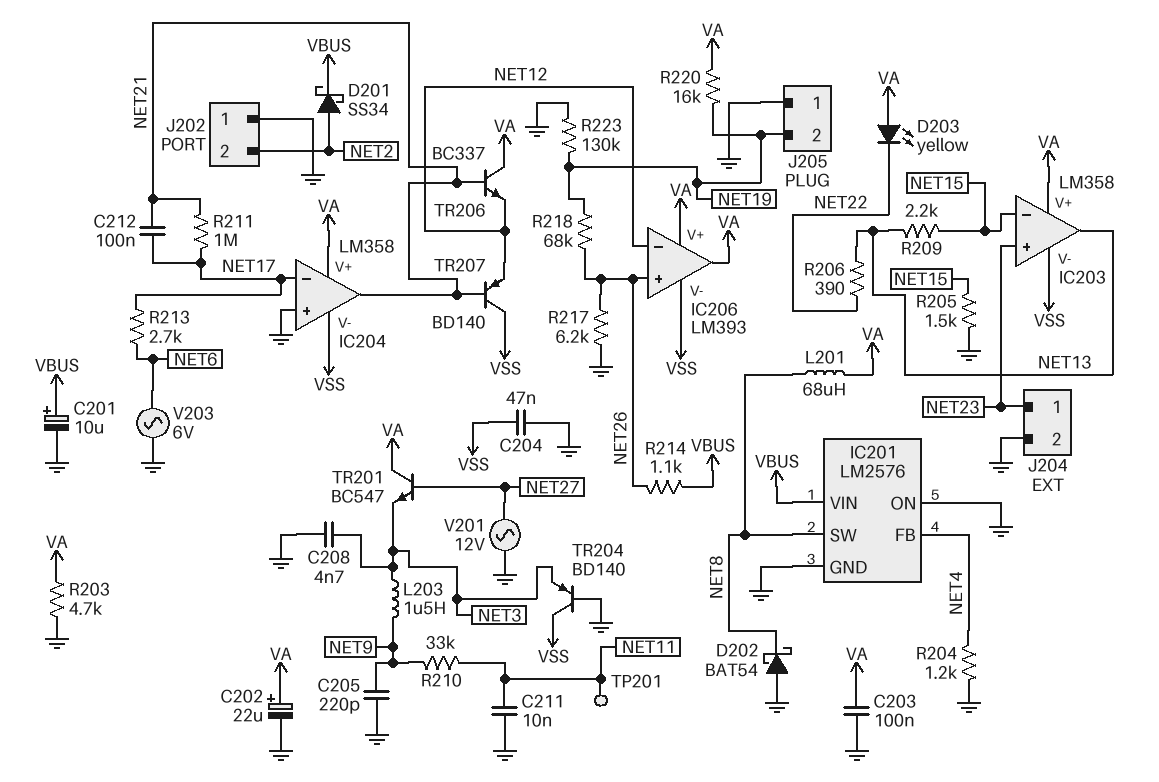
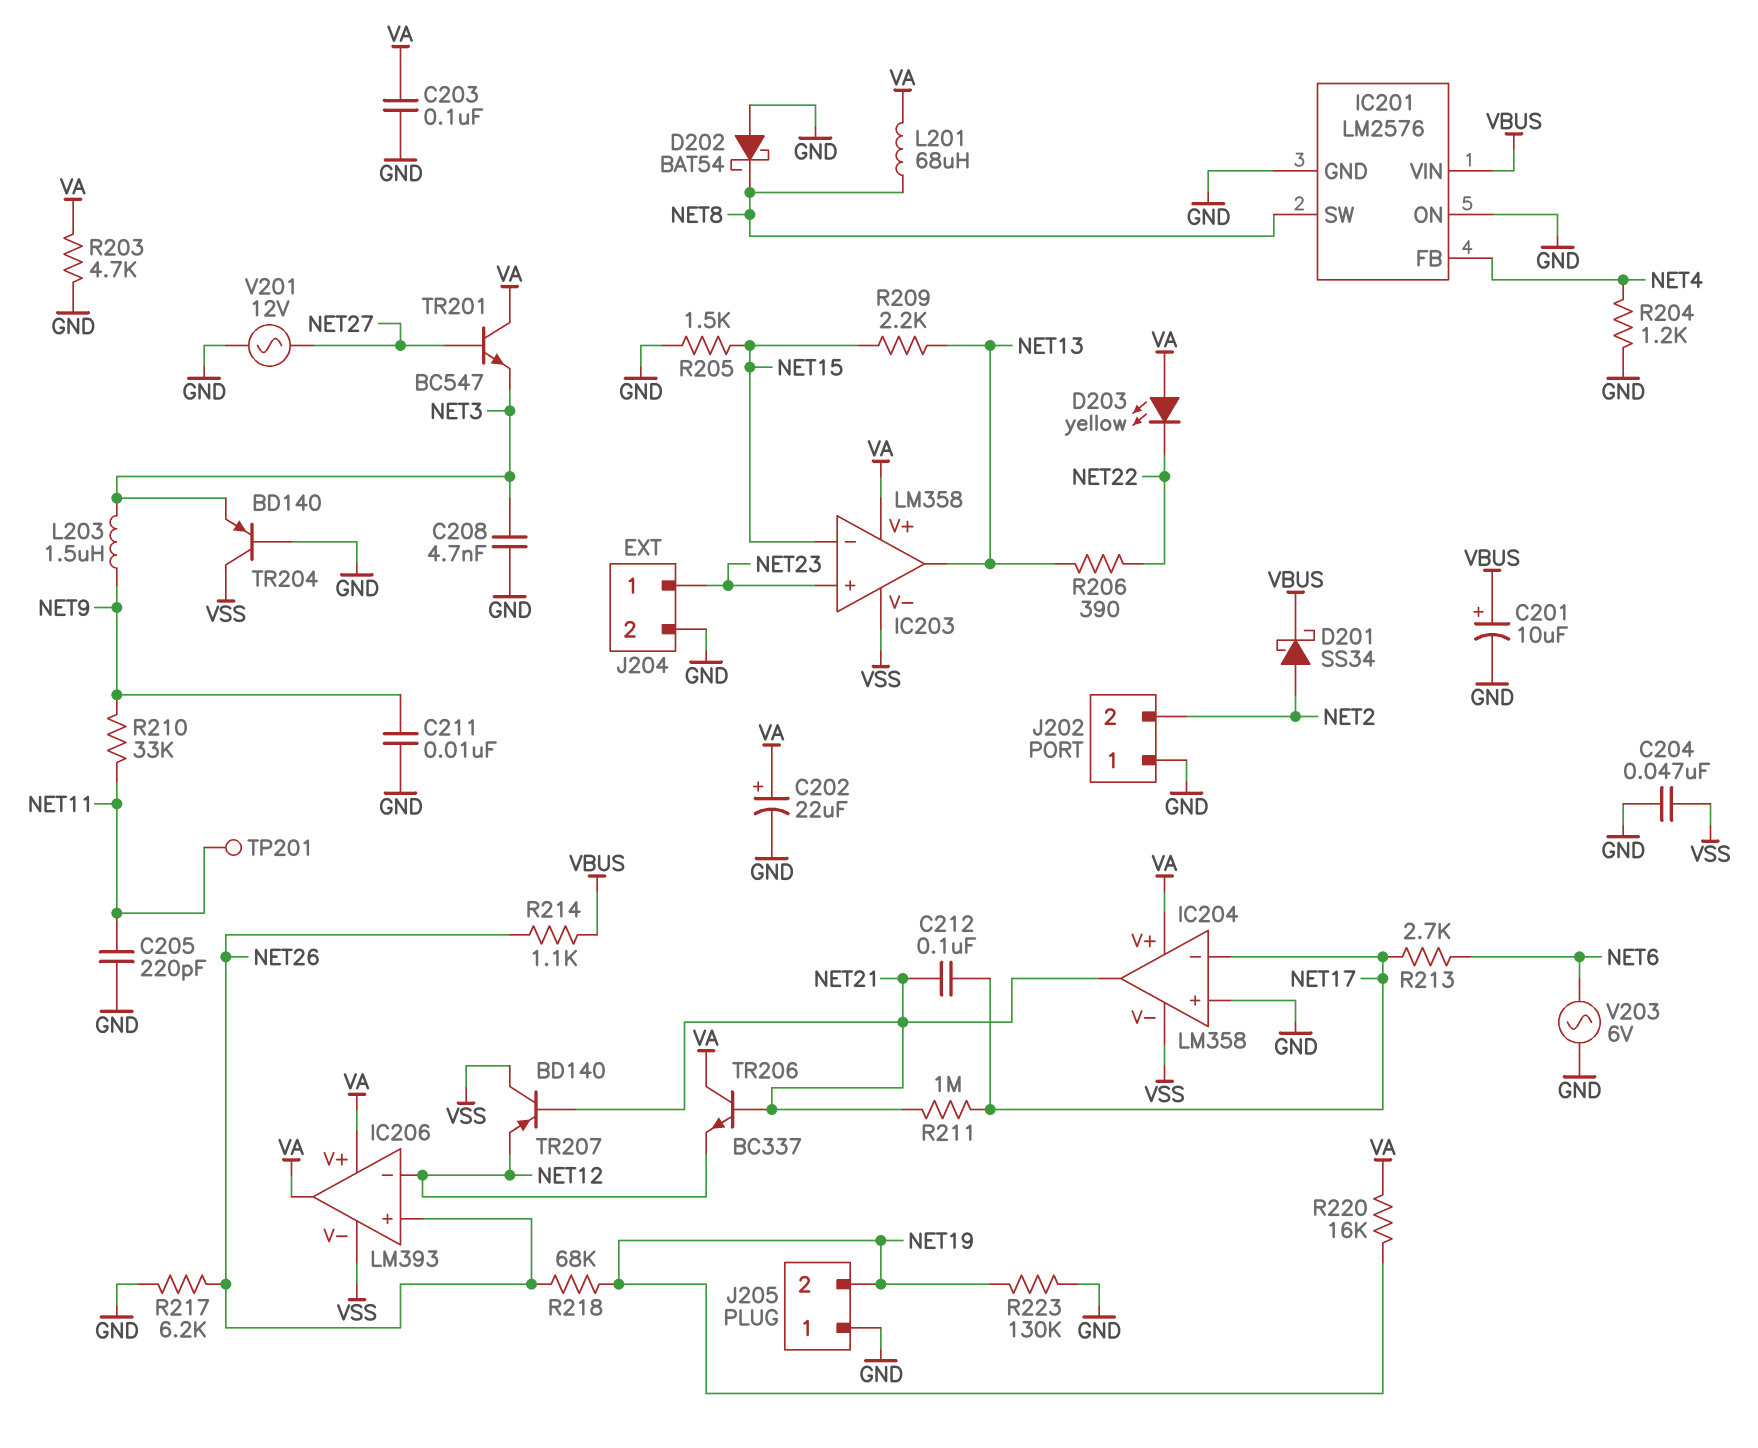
C205: 220pF (GND, NET9) -> 220pF (GND, NET11)
C211: 10nF (GND, NET11) -> 10nF (GND, NET9)

